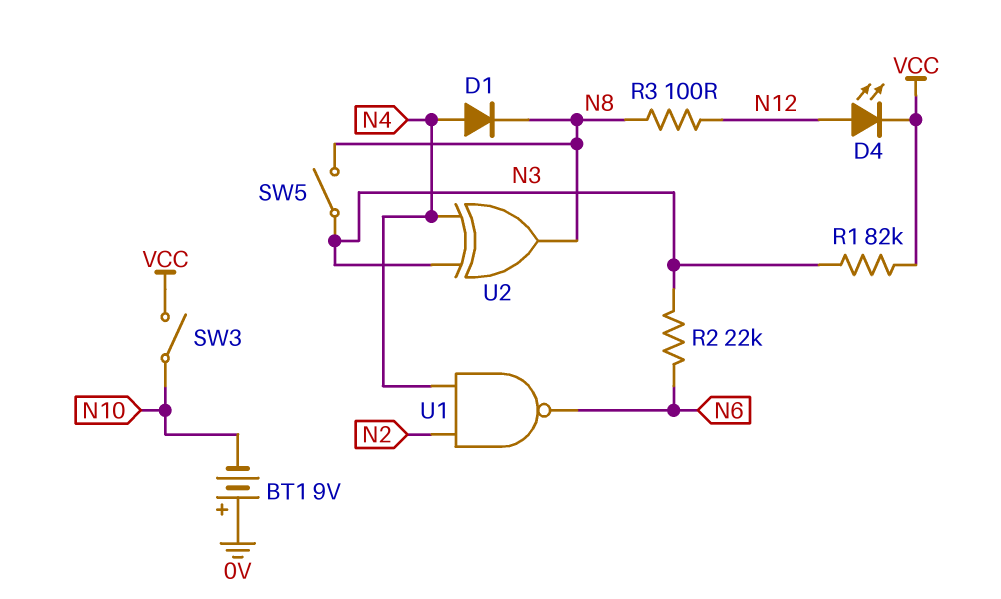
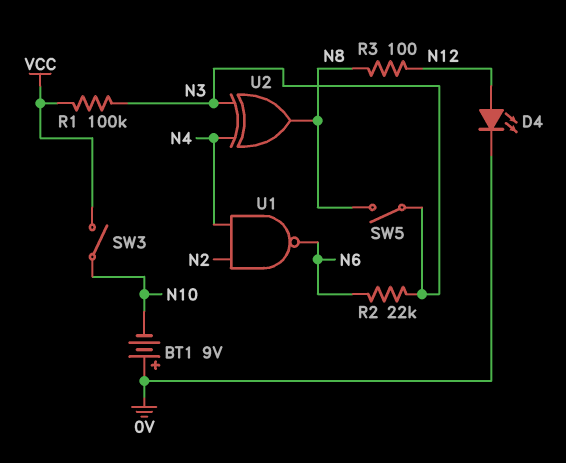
D1: diode (A N4, K N8) -> none
D4: LED (A N12, K VCC) -> LED (A N12, K 0V)
R1: 82k (N3, VCC) -> 100k (N3, VCC)

